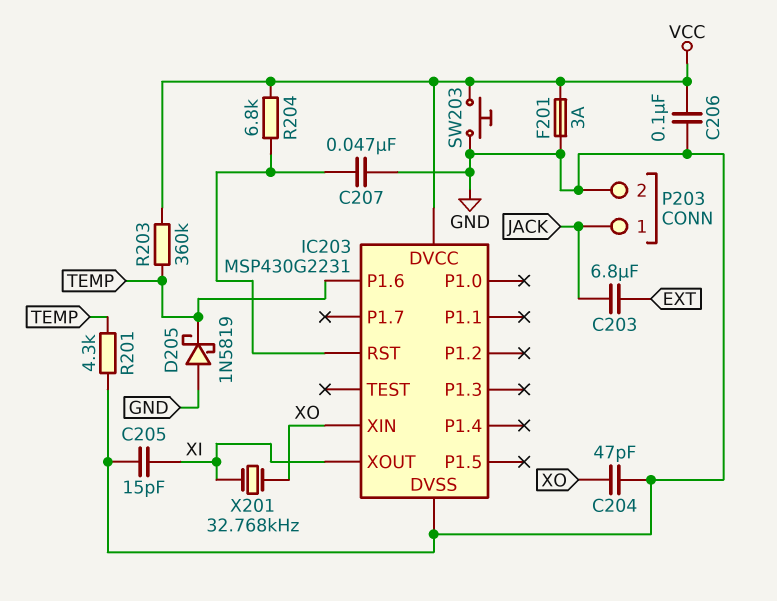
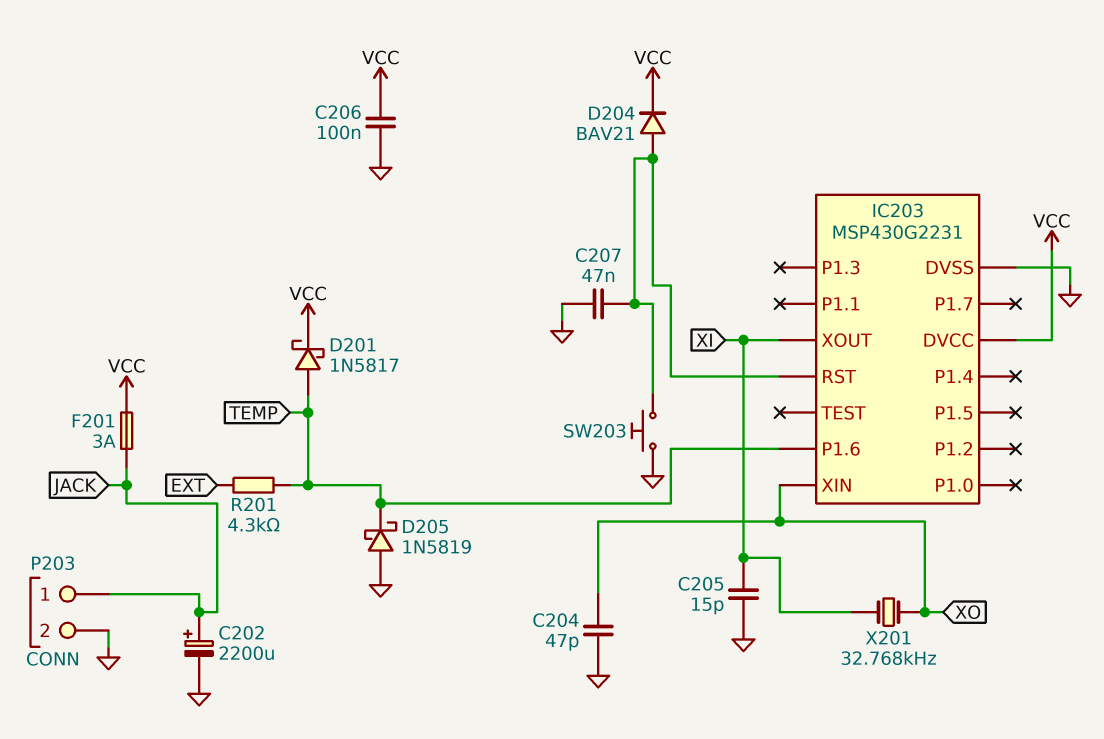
C202: none -> 2200uF (plus JACK, minus GND)
C203: 6.8uF (EXT, JACK) -> none
D201: none -> schottky 1N5817 (A TEMP, K VCC)
D204: none -> diode BAV21 (A IC203/RST, K VCC)
F201: 3A (GND, VCC) -> 3A (JACK, VCC)
R201: 4.3k (GND, TEMP) -> 4.3k (EXT, TEMP)
R203: 360k (TEMP, VCC) -> none
R204: 6.8k (IC203/RST, VCC) -> none
SW203: button (GND, VCC) -> button (GND, IC203/RST)

